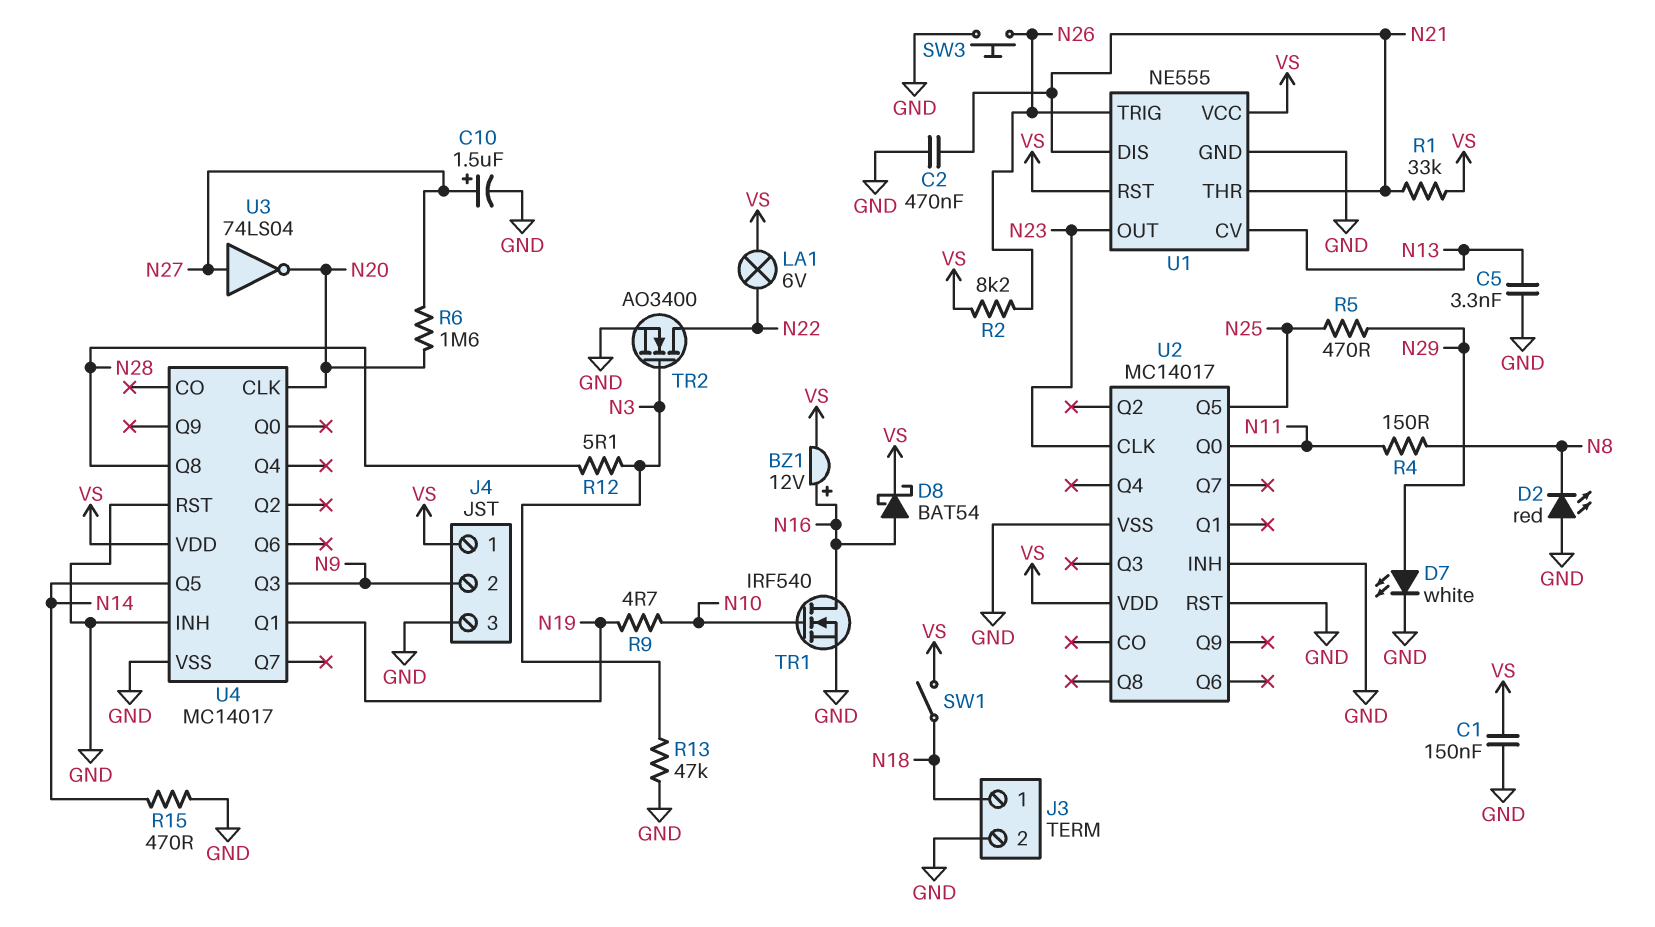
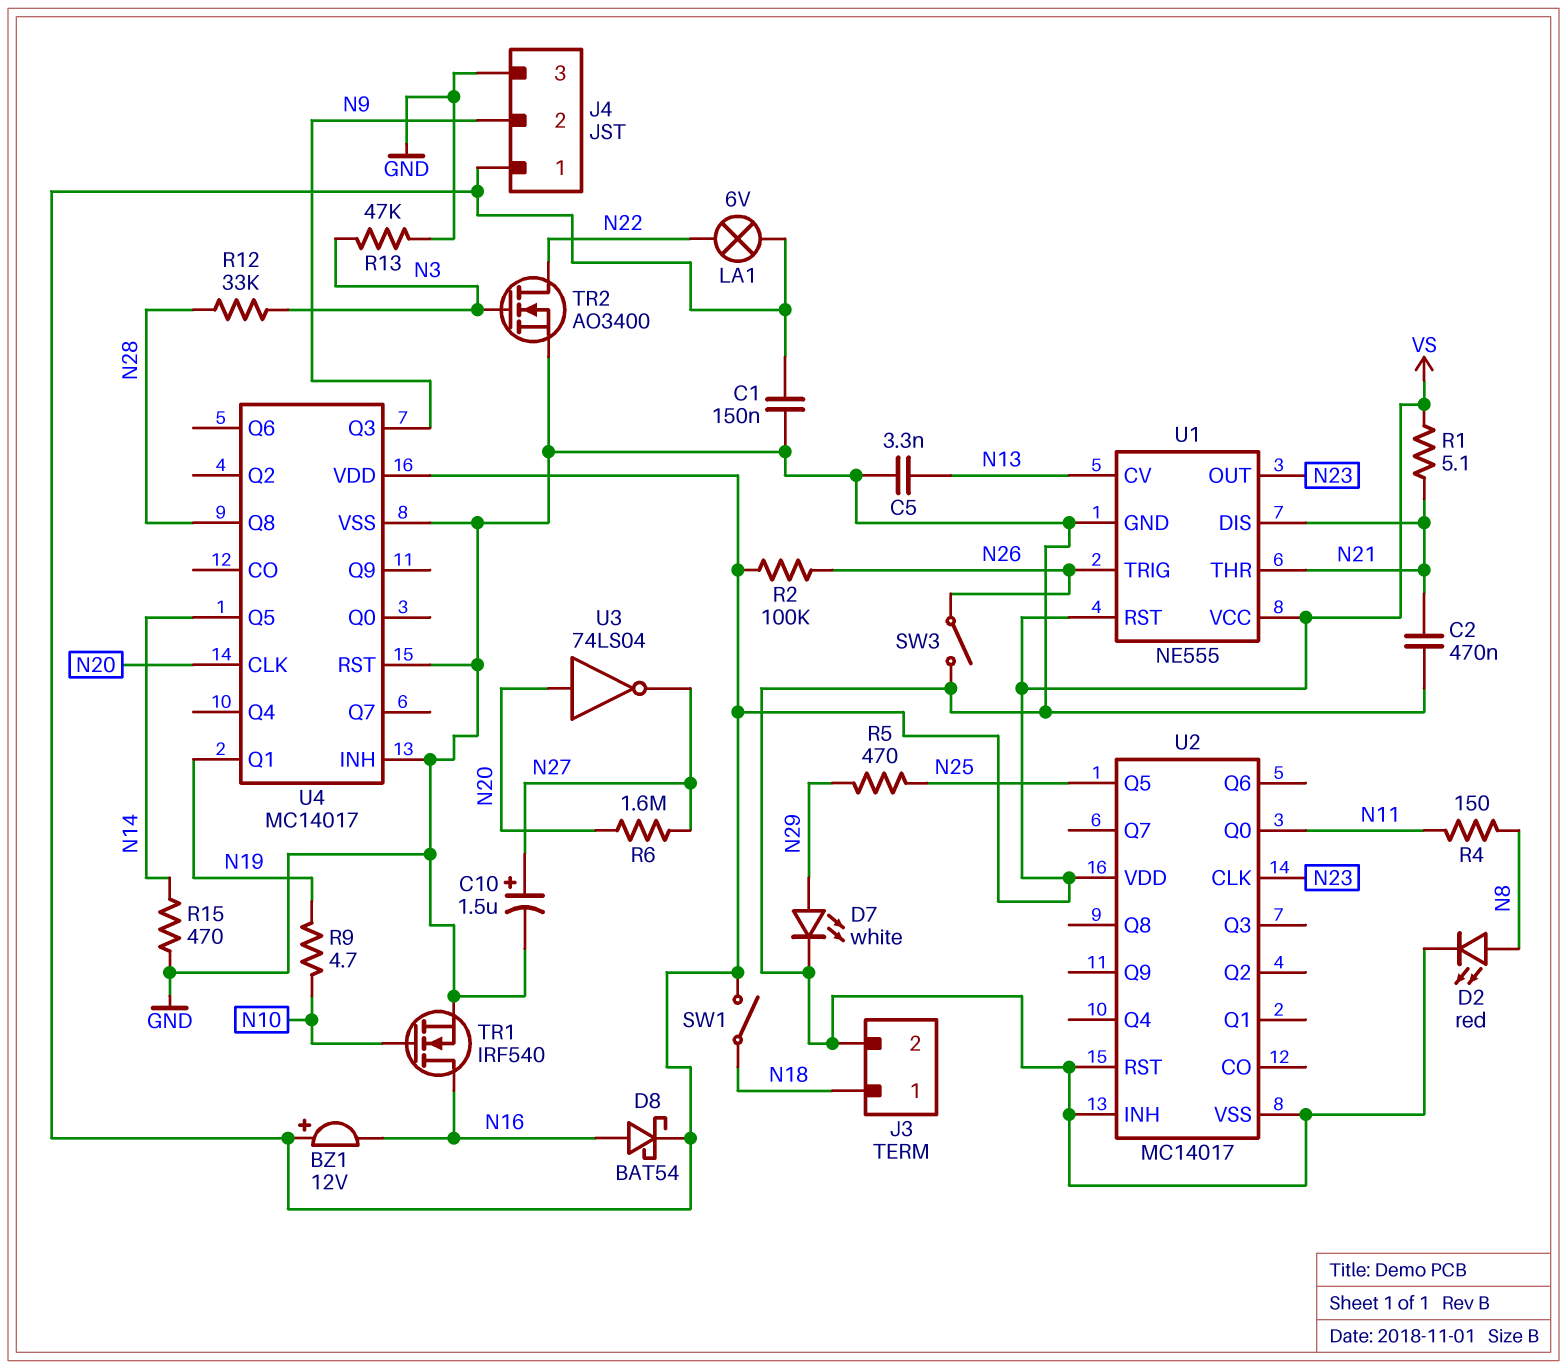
BZ1: buzzer 12V (plus N16, minus VS) -> buzzer 12V (plus VS, minus N16)
D2: LED red (A GND, K N8) -> LED red (A N8, K GND)
R1: 33k (N21, VS) -> 5.1 (N21, VS)
R2: 8.2k (N26, VS) -> 100k (N26, VS)
R12: 5.1 (N3, N28) -> 33k (N3, N28)
SW3: button (GND, N26) -> switch (GND, N26)
U3: NOT 74LS04 (in N27, out N20) -> NOT 74LS04 (in N20, out N27)

